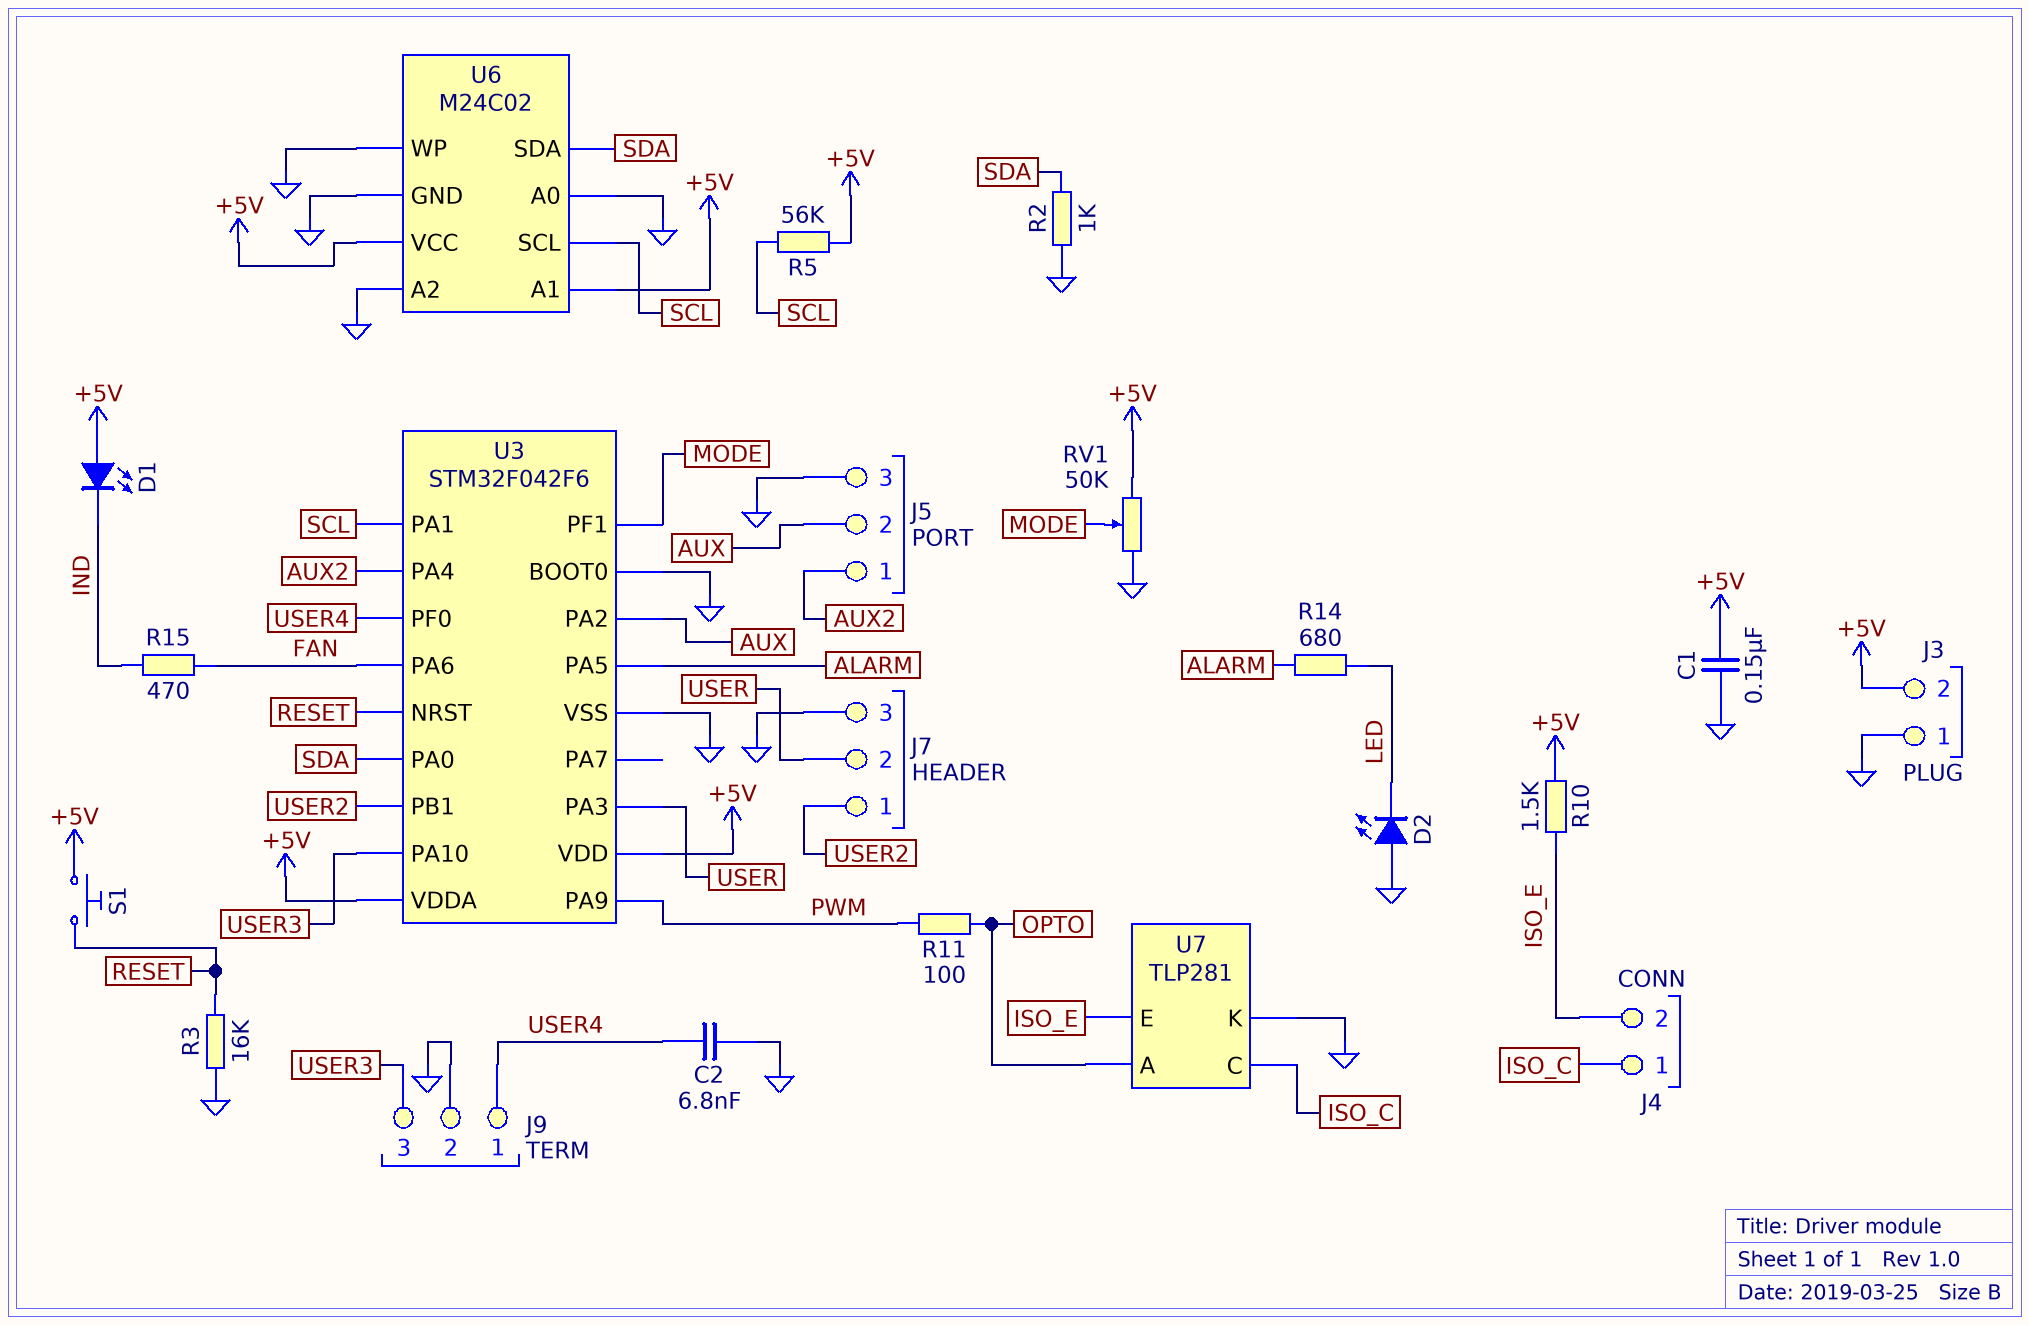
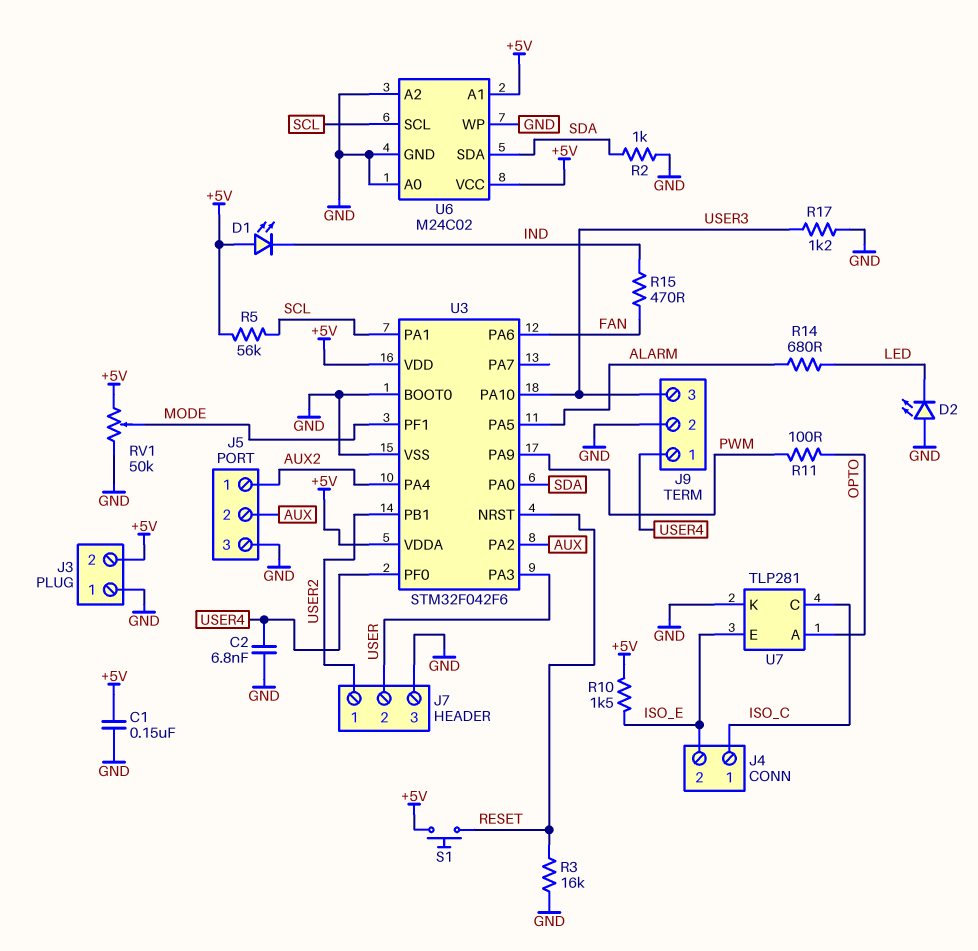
R17: none -> 1.2k (GND, USER3)

